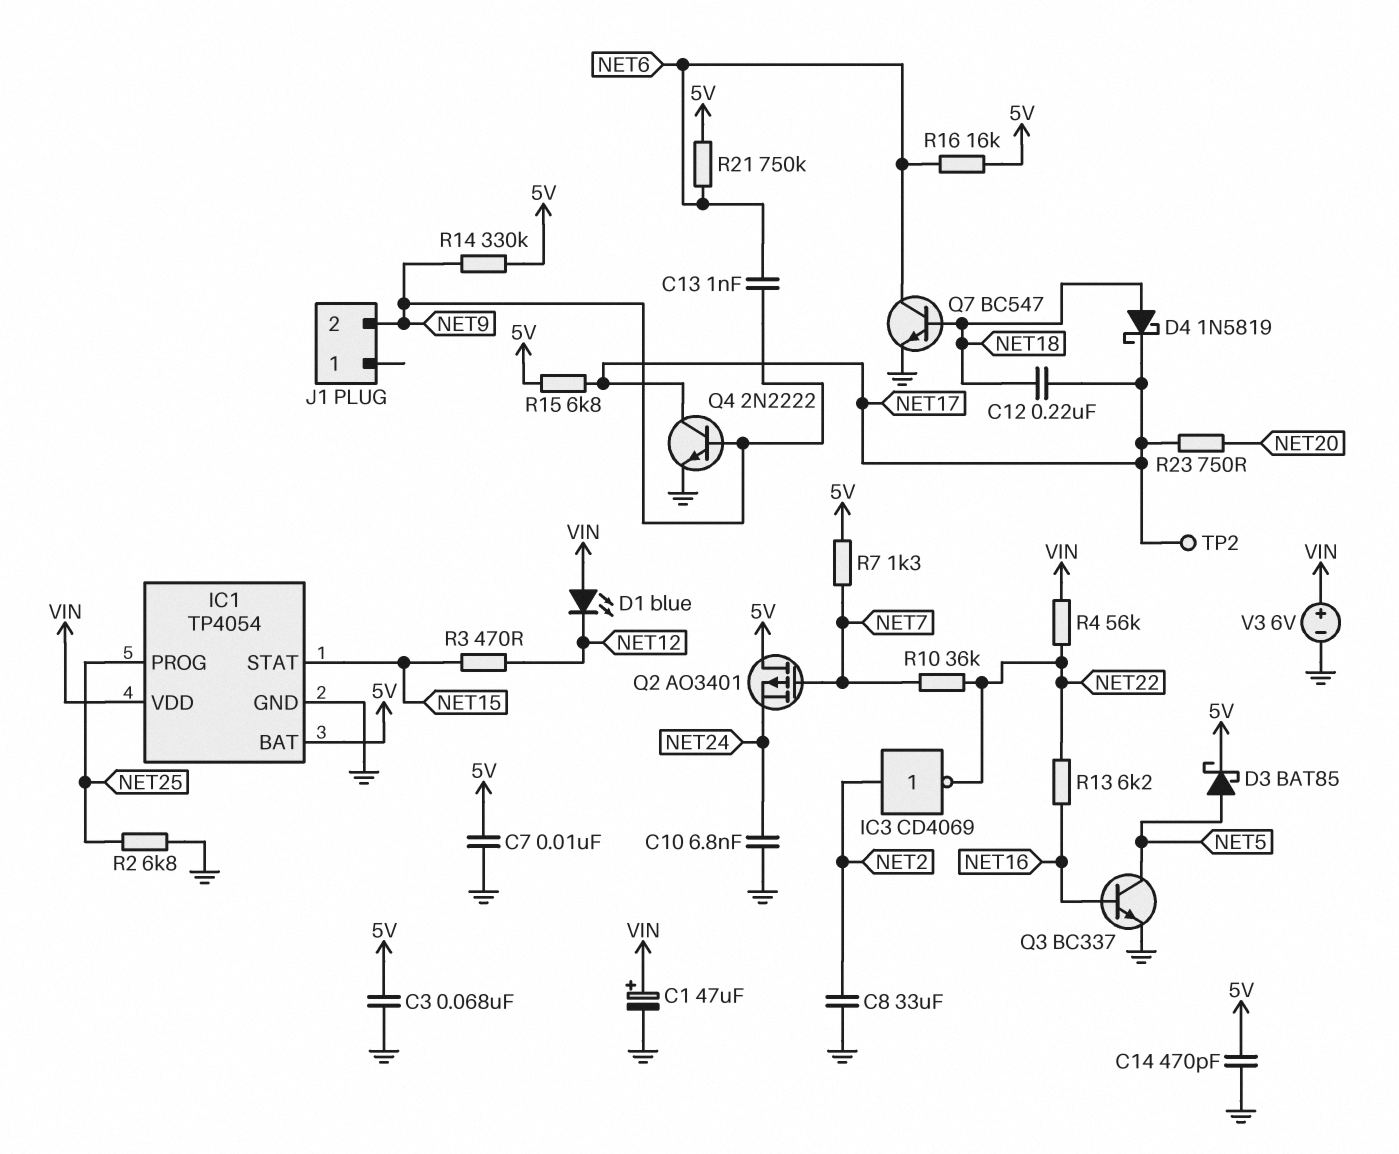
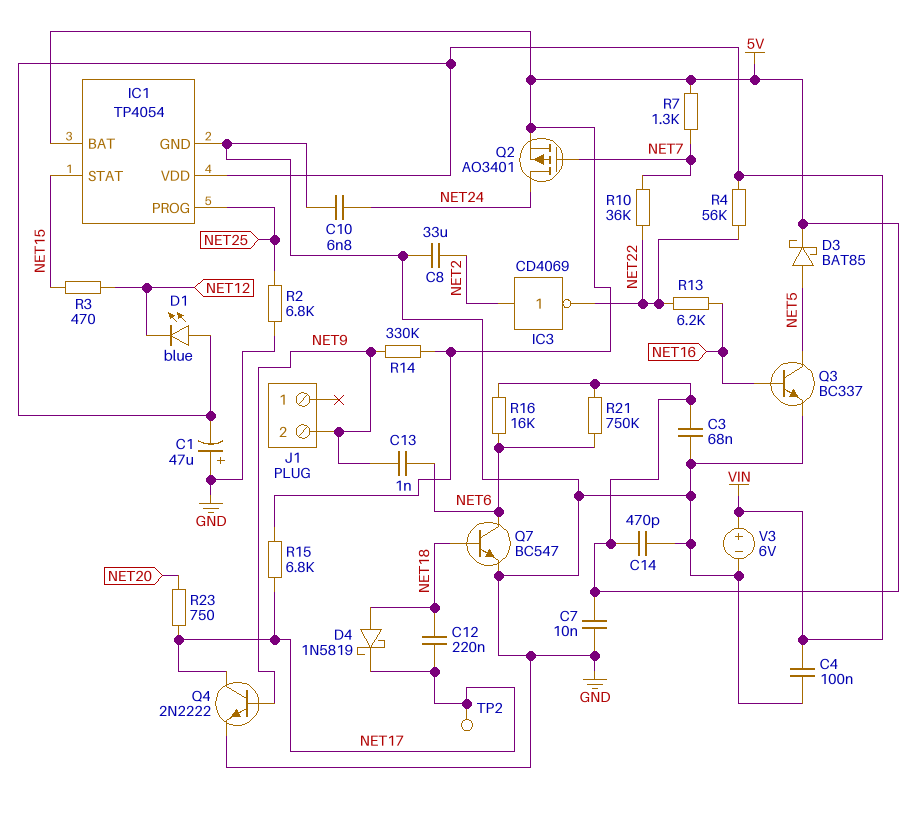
C1: 47uF (plus VIN, minus GND) -> 47uF (plus GND, minus VIN)
C4: none -> 100nF (GND, VIN)
Q2: PMOS AO3401 (G NET7, D 5V, S NET24) -> PMOS AO3401 (G NET7, D NET24, S 5V)

